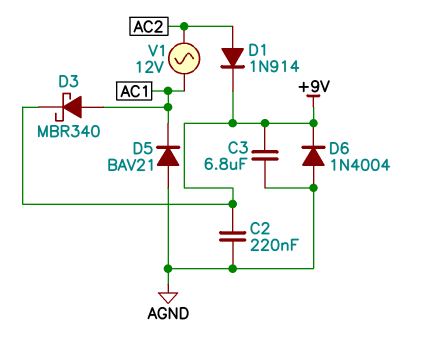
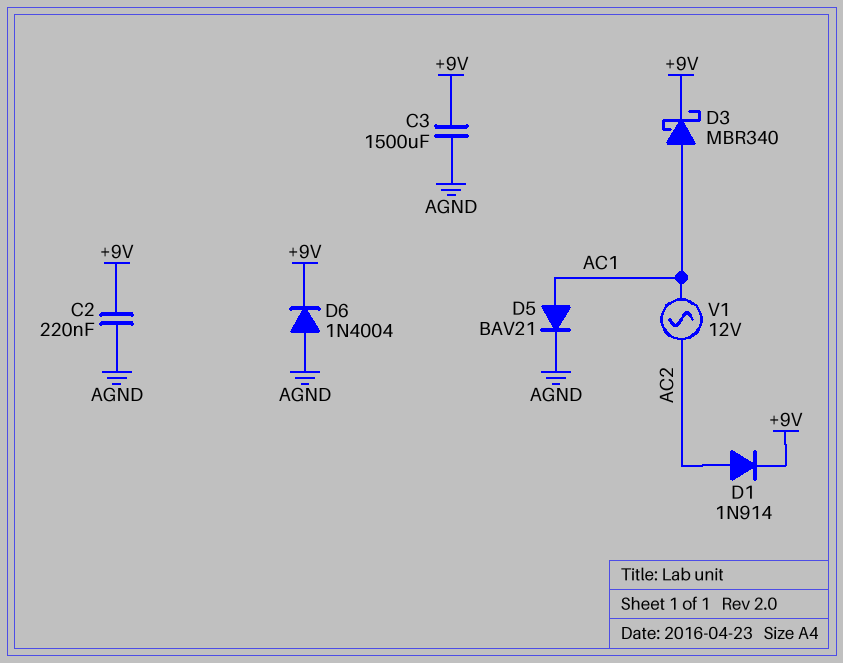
C3: 6.8uF (+9V, AGND) -> 1500uF (+9V, AGND)
D5: diode BAV21 (A AGND, K AC1) -> diode BAV21 (A AC1, K AGND)

